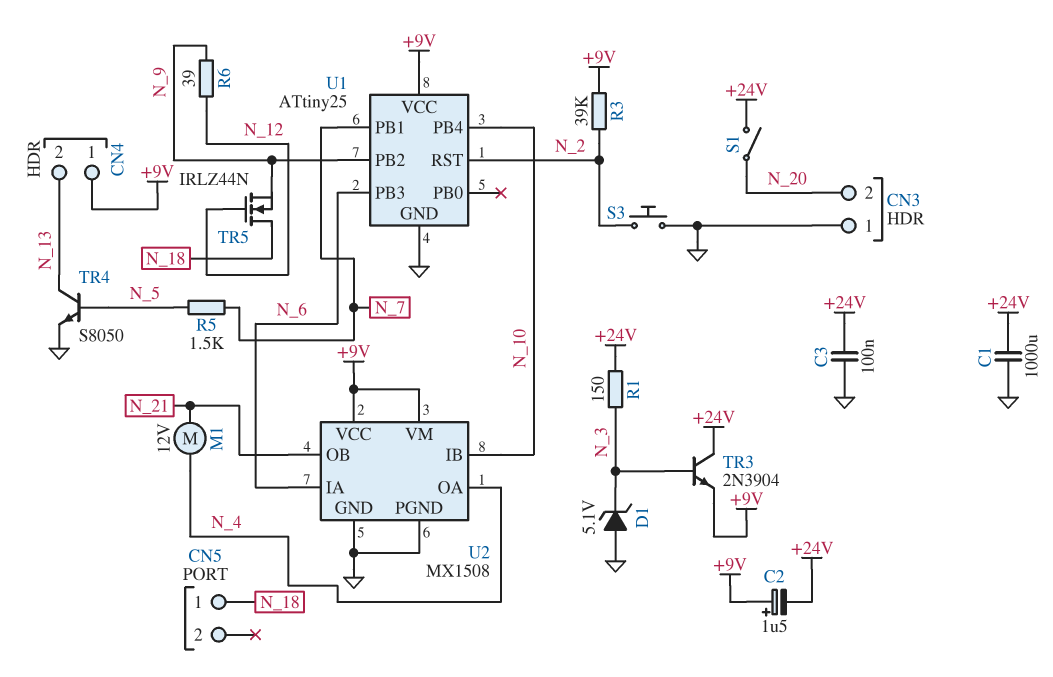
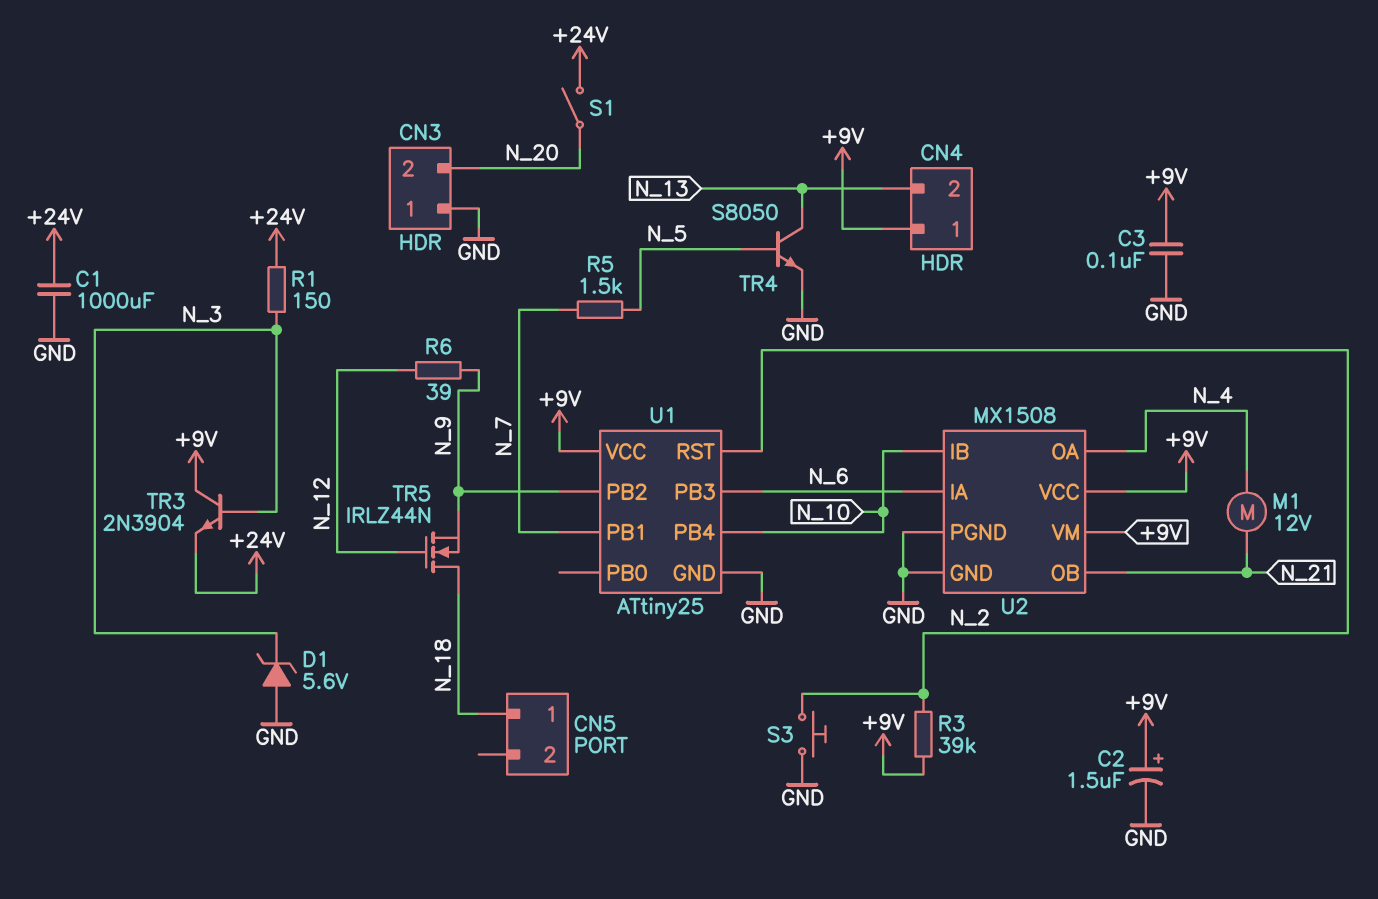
C2: 1.5uF (plus +9V, minus +24V) -> 1.5uF (plus +9V, minus GND)
C3: 100nF (+24V, GND) -> 100nF (+9V, GND)
D1: zener 5.1V (A GND, K N_3) -> zener 5.6V (A GND, K N_3)
TR3: NPN 2N3904 (B N_3, C +24V, E +9V) -> NPN 2N3904 (B N_3, C +9V, E +24V)

